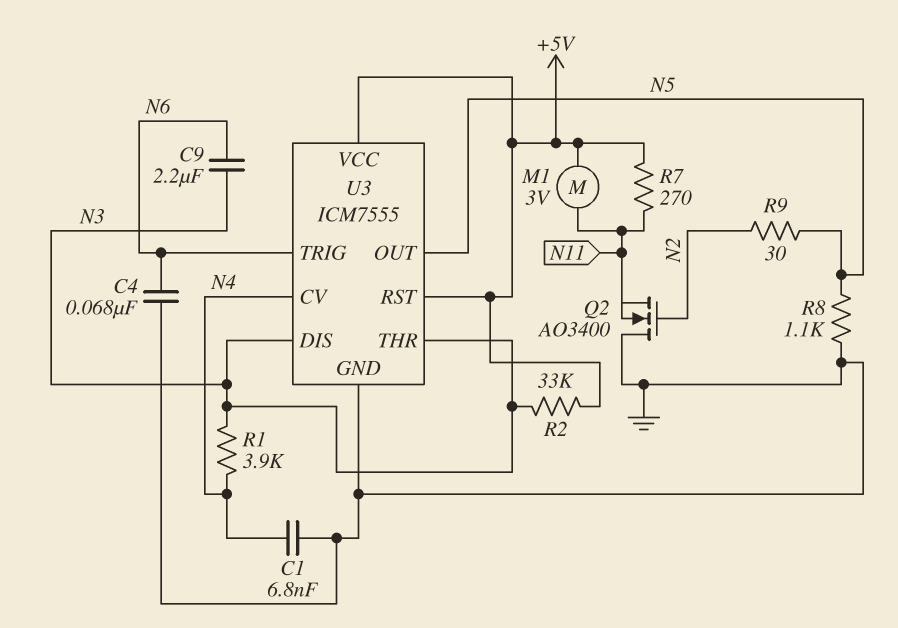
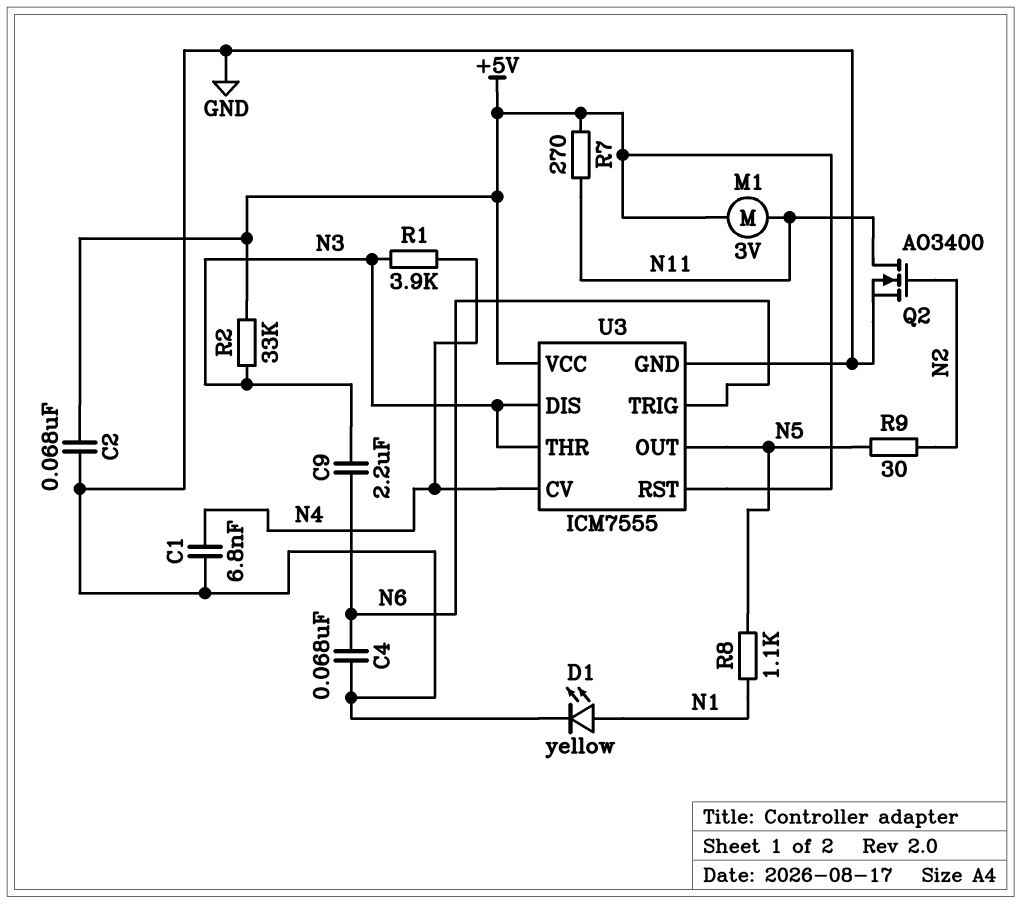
C2: none -> 68nF (+5V, GND)
D1: none -> LED yellow (A N1, K GND)
Q2: NMOS AO3400 (G N2, D GND, S N11) -> NMOS AO3400 (G N2, D N11, S GND)
R8: 1.1k (GND, N5) -> 1.1k (N1, N5)

